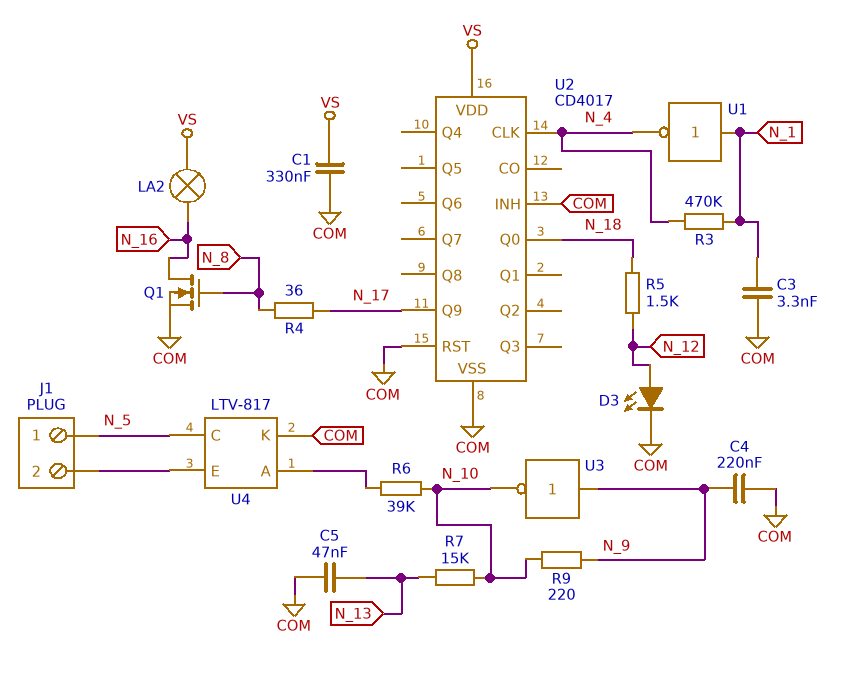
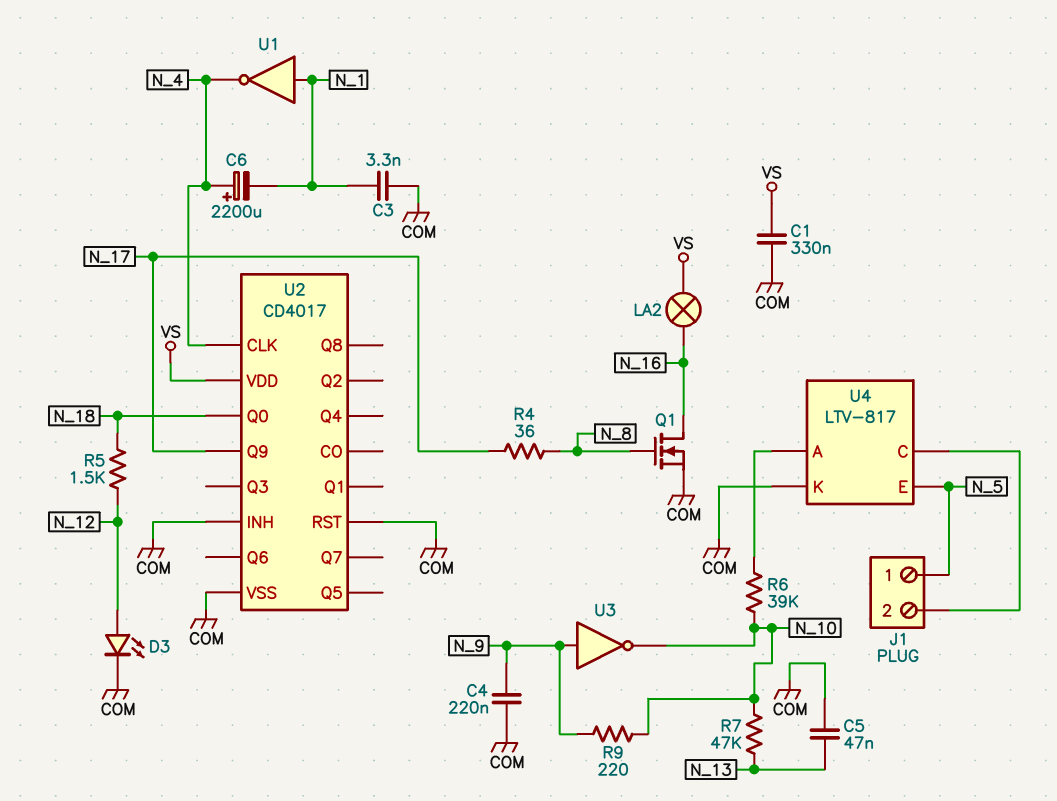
C6: none -> 2200uF (plus N_4, minus N_1)
R3: 470k (N_1, N_4) -> none
R7: 15k (N_10, N_13) -> 47k (N_10, N_13)
U4 pin C: N_5 -> J1/2
U4 pin E: J1/2 -> N_5

